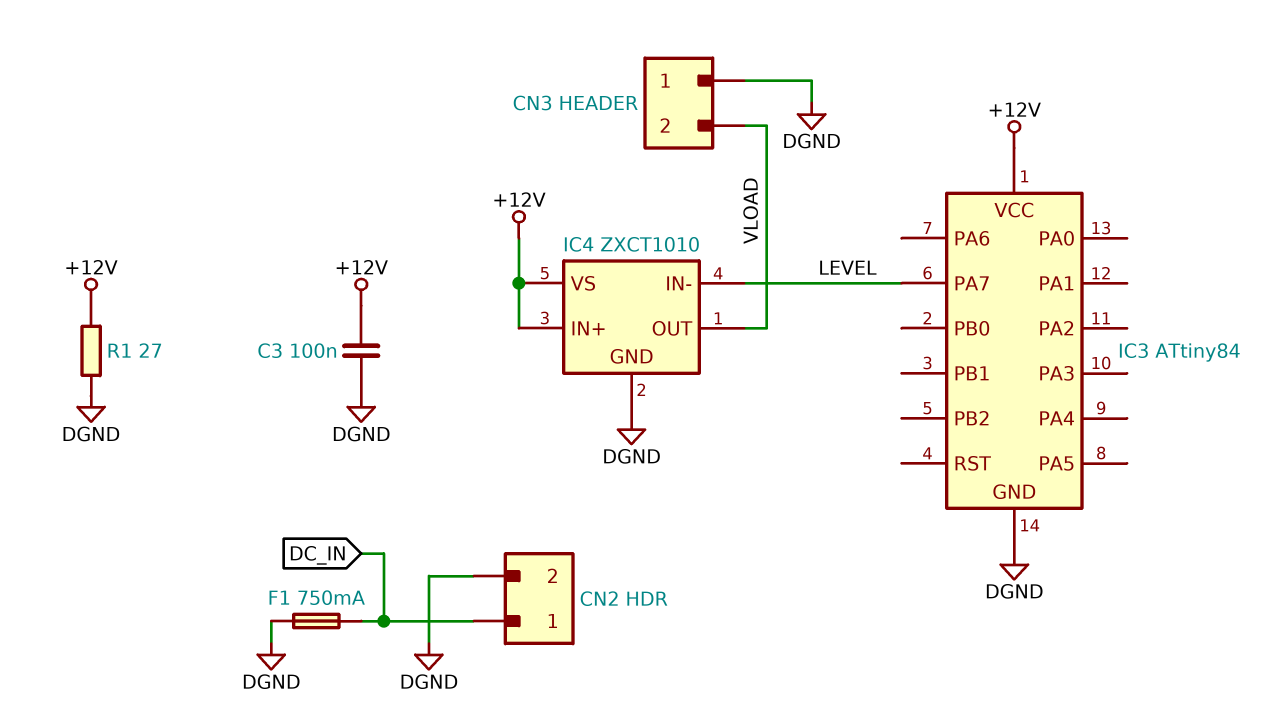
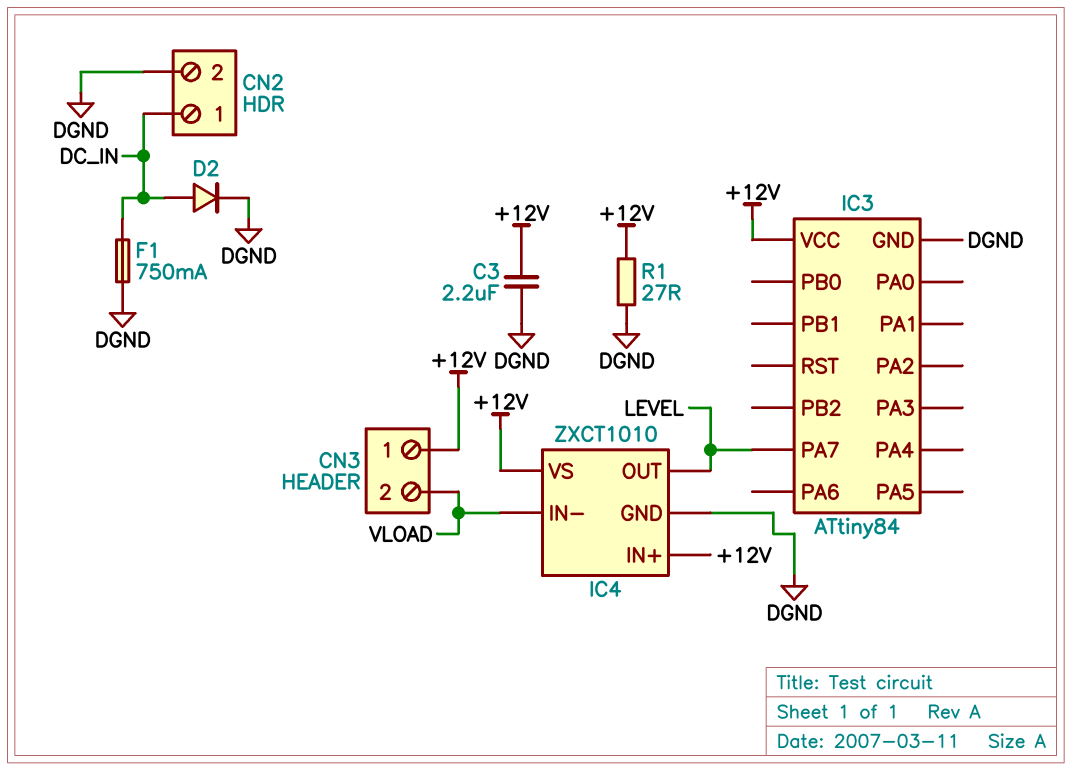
C3: 100nF (+12V, DGND) -> 2.2uF (+12V, DGND)
CN3 pin 1: DGND -> +12V
D2: none -> diode (A DC_IN, K DGND)
IC4 pin IN-: LEVEL -> VLOAD
IC4 pin OUT: VLOAD -> LEVEL

